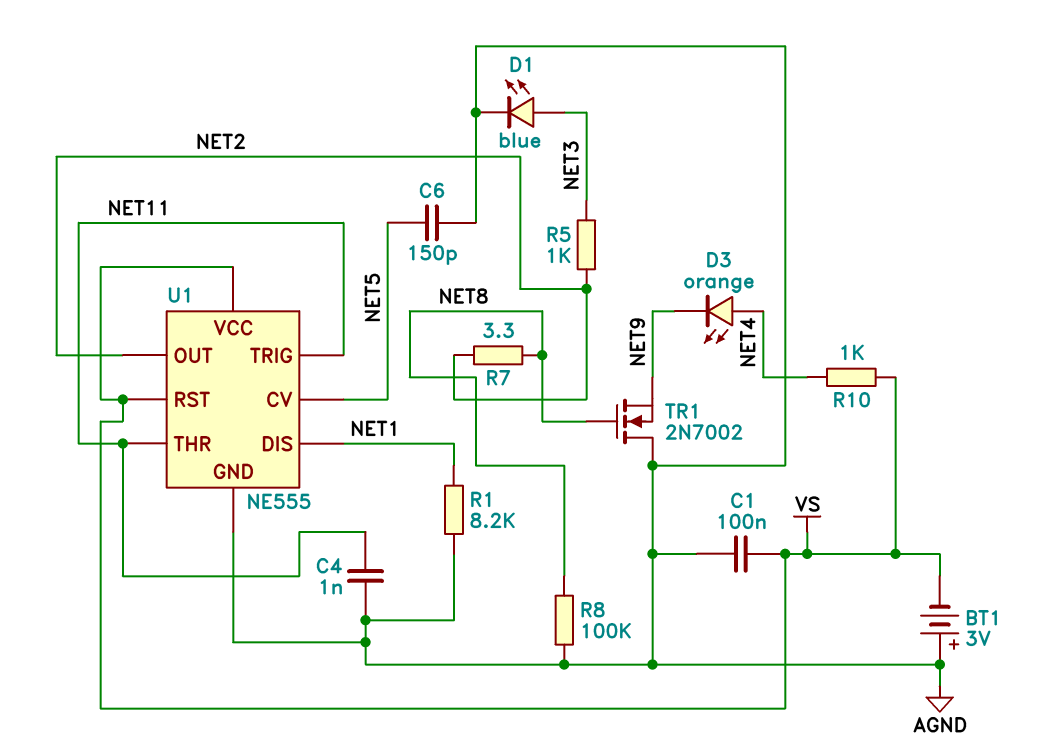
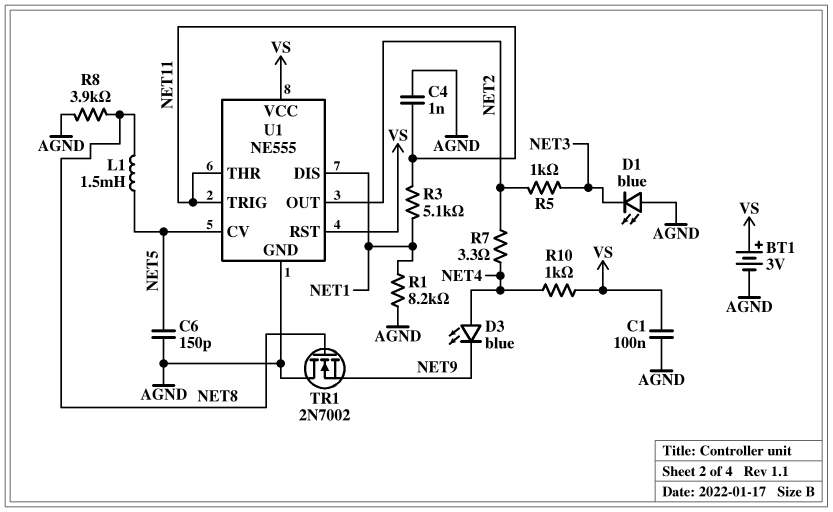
BT1: 3V (plus AGND, minus VS) -> 3V (plus VS, minus AGND)
D1: LED blue (A NET3, K AGND) -> LED blue (A AGND, K NET3)
D3: LED orange (A NET4, K NET9) -> LED blue (A NET4, K NET9)
L1: none -> 1.5mH (NET5, NET8)
R3: none -> 5.1k (NET1, NET11)
R7: 3.3 (NET2, NET8) -> 3.3 (NET2, NET4)
R8: 100k (AGND, NET8) -> 3.9k (AGND, NET8)

